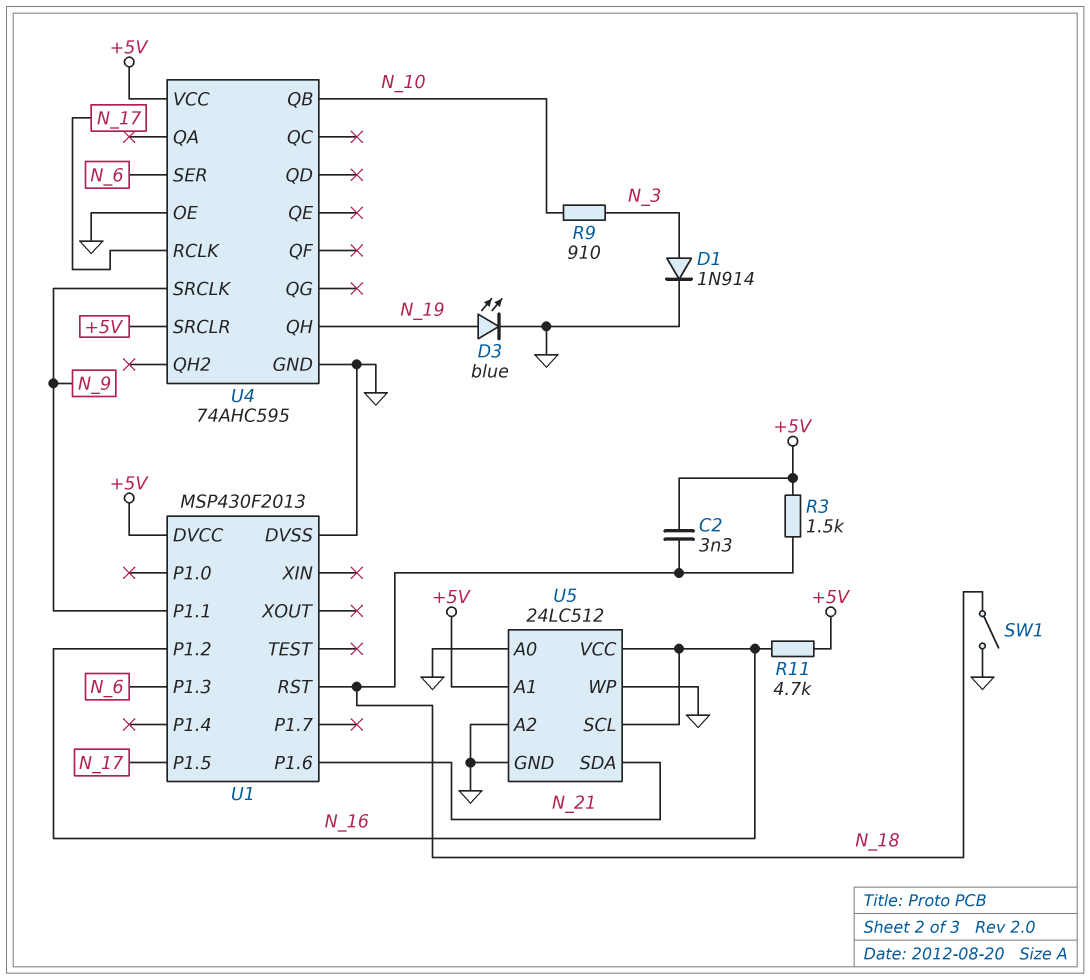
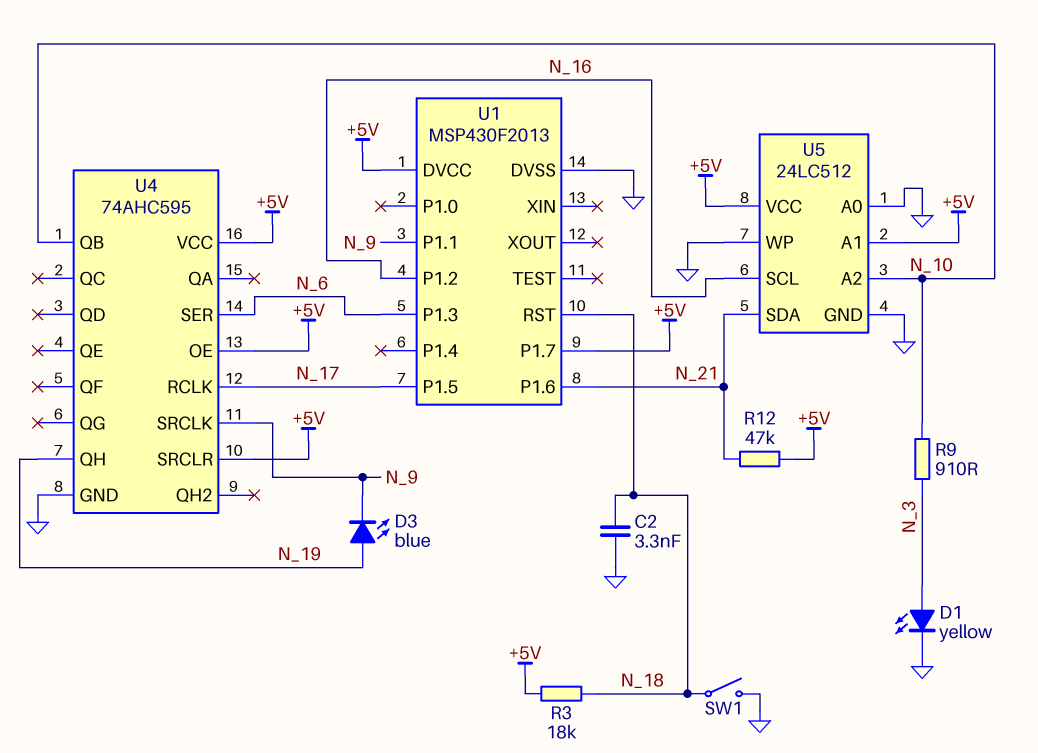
C2: 3.3nF (+5V, N_18) -> 3.3nF (GND, N_18)
D1: diode 1N914 (A N_3, K GND) -> LED yellow (A N_3, K GND)
D3: LED blue (A N_19, K GND) -> LED blue (A N_19, K N_9)
R3: 1.5k (+5V, N_18) -> 18k (+5V, N_18)
R11: 4.7k (+5V, N_16) -> none
R12: none -> 47k (+5V, N_21)
U1 pin P1.7: none -> +5V
U4 pin OE: GND -> +5V
U5 pin A2: GND -> N_10
U5 pin VCC: N_16 -> +5V

